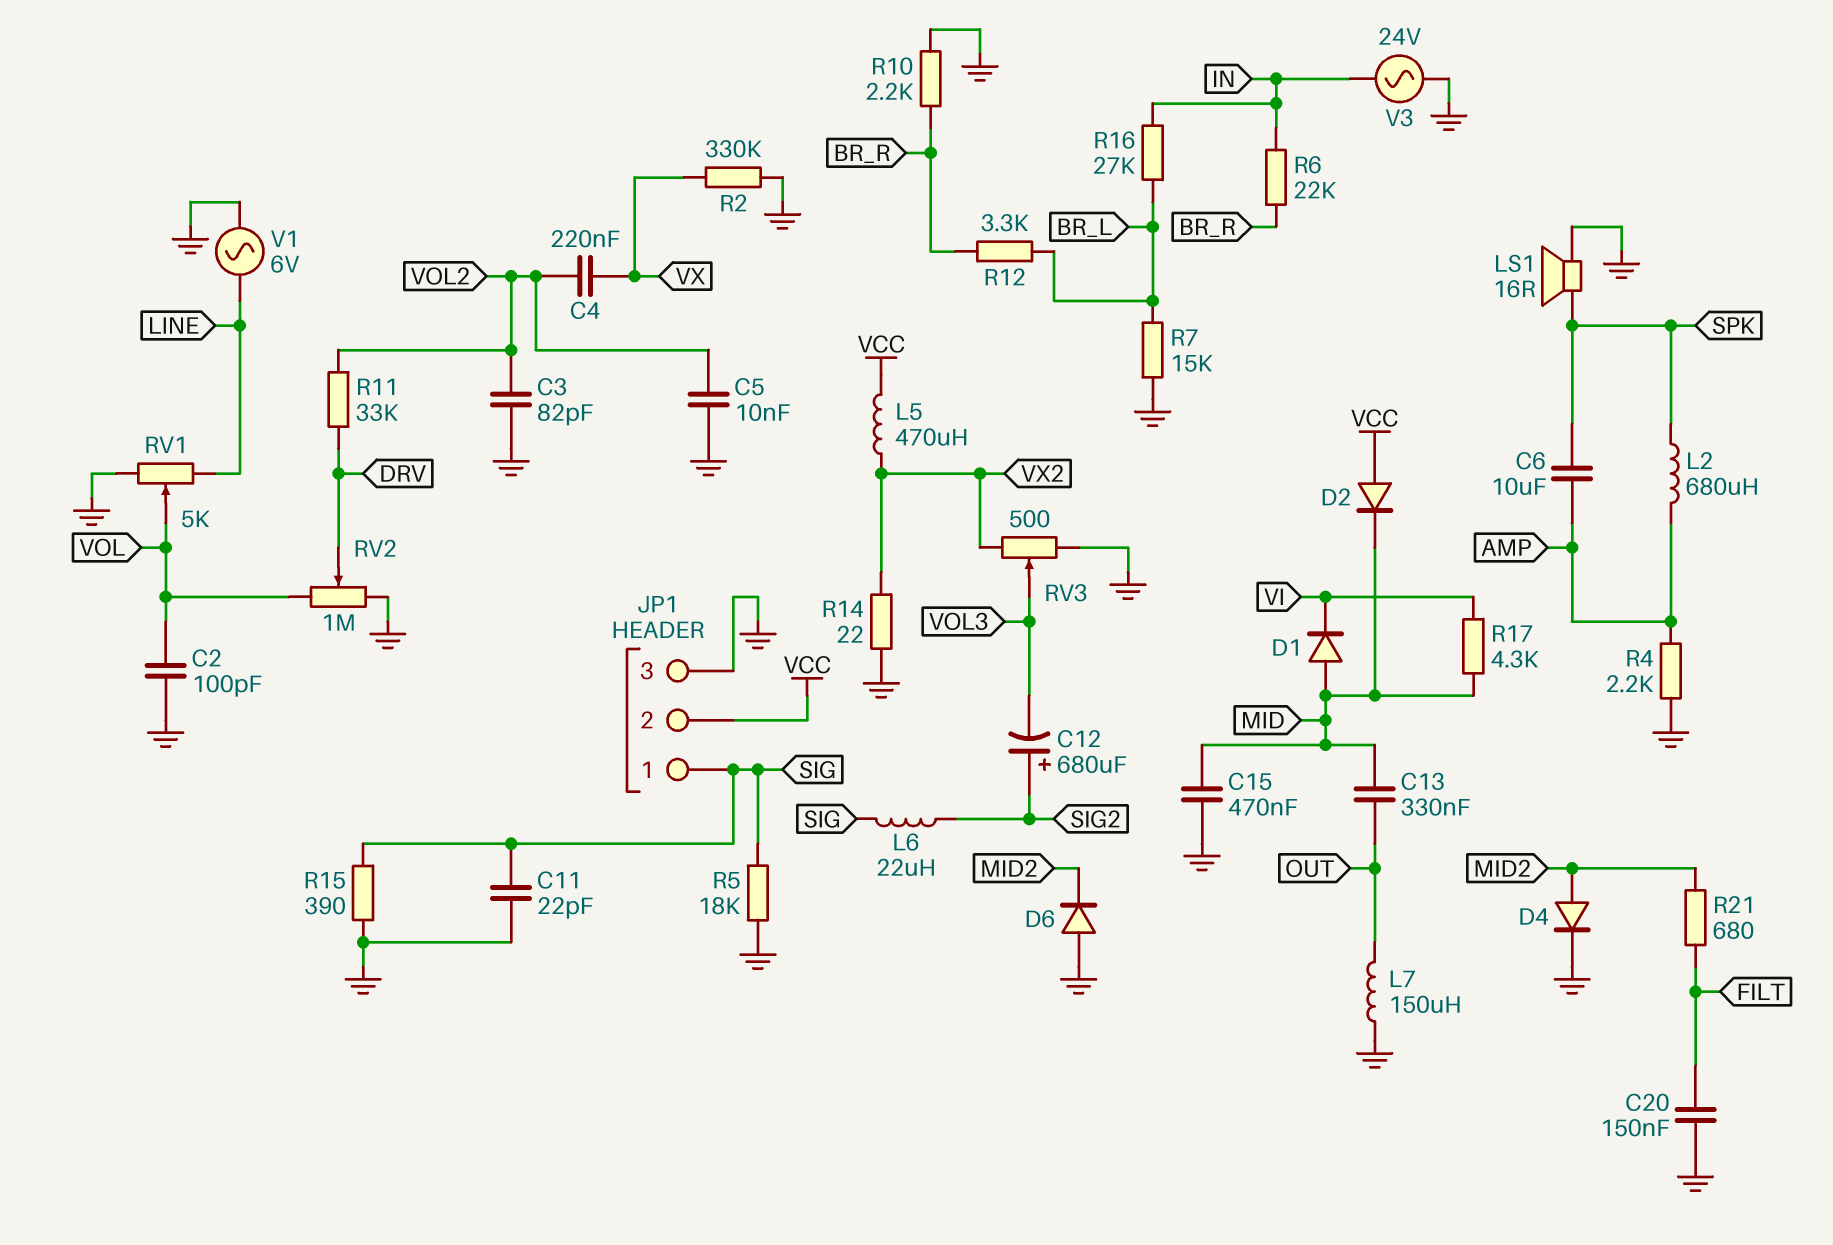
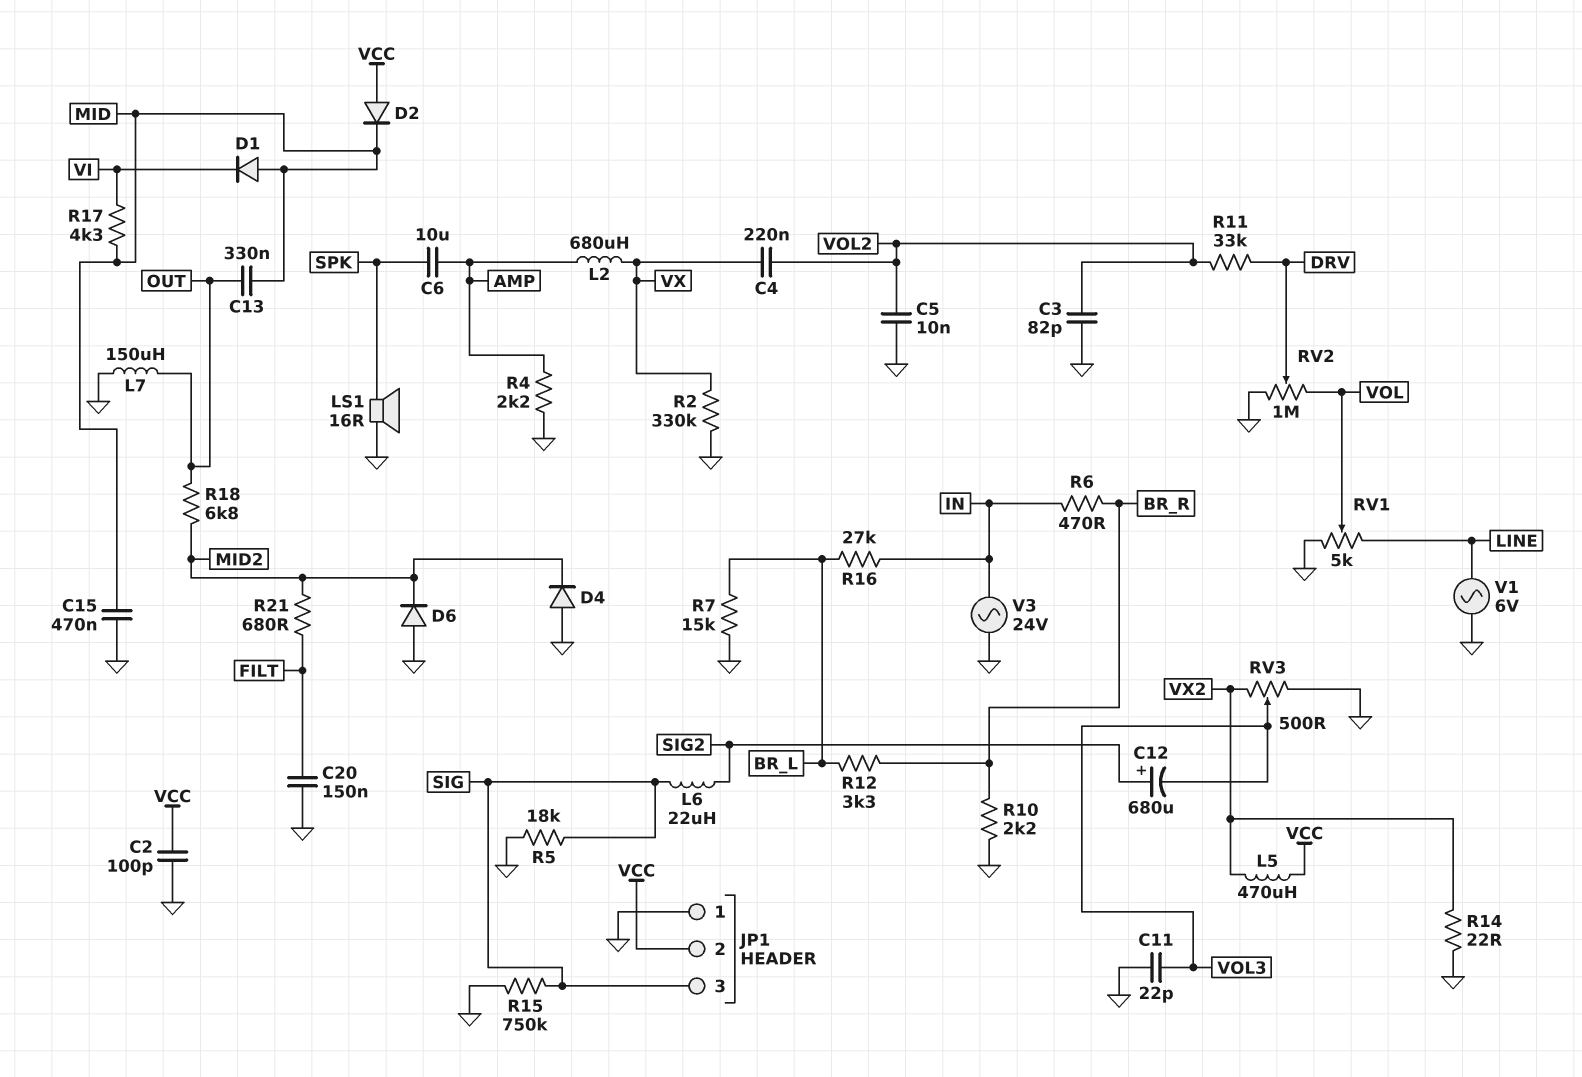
C2: 100pF (GND, VOL) -> 100pF (GND, VCC)
C11: 22pF (GND, SIG) -> 22pF (GND, VOL3)
D4: diode (A MID2, K GND) -> diode (A GND, K MID2)
JP1 pin 1: SIG -> GND
JP1 pin 3: GND -> SIG
L2: 680uH (AMP, SPK) -> 680uH (AMP, VX)
R6: 22k (BR_R, IN) -> 470 (BR_R, IN)
R15: 390 (GND, SIG) -> 750k (GND, SIG)
R18: none -> 6.8k (MID2, OUT)

